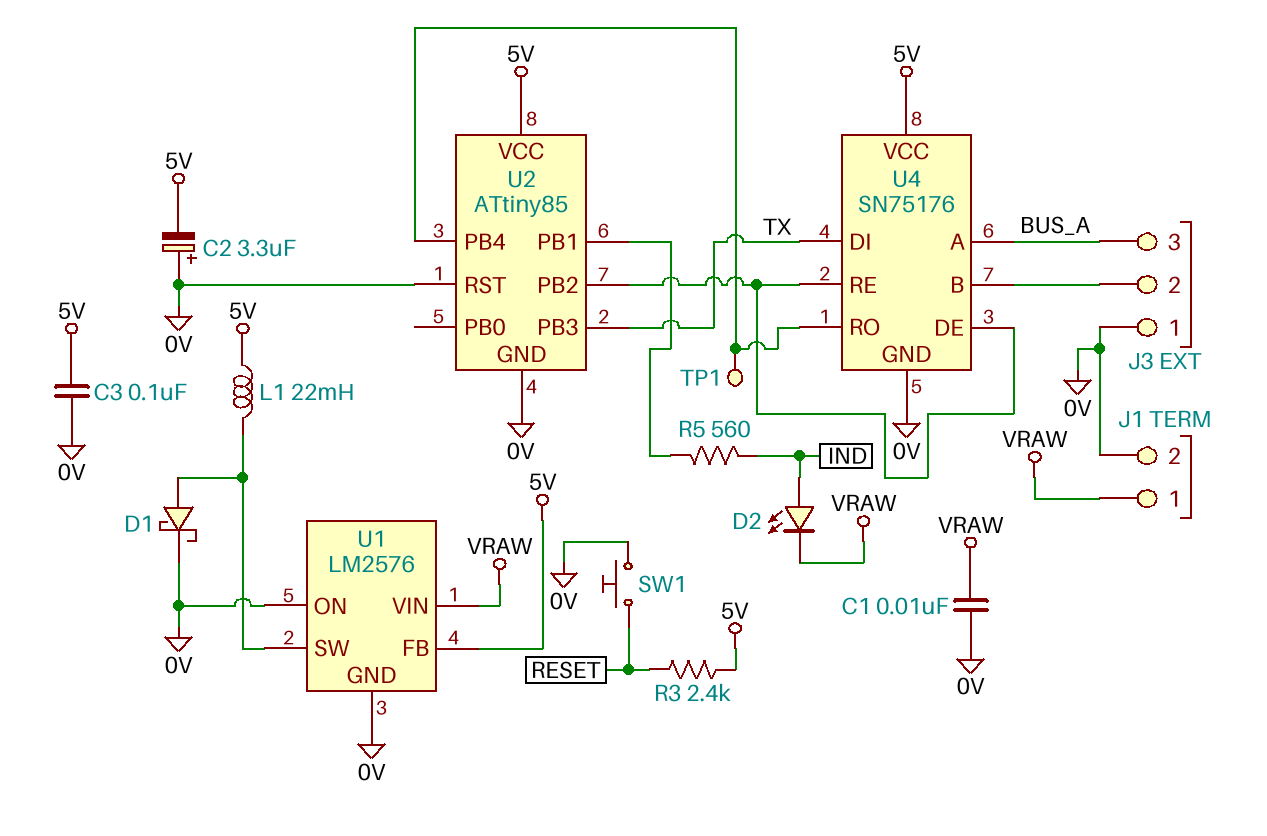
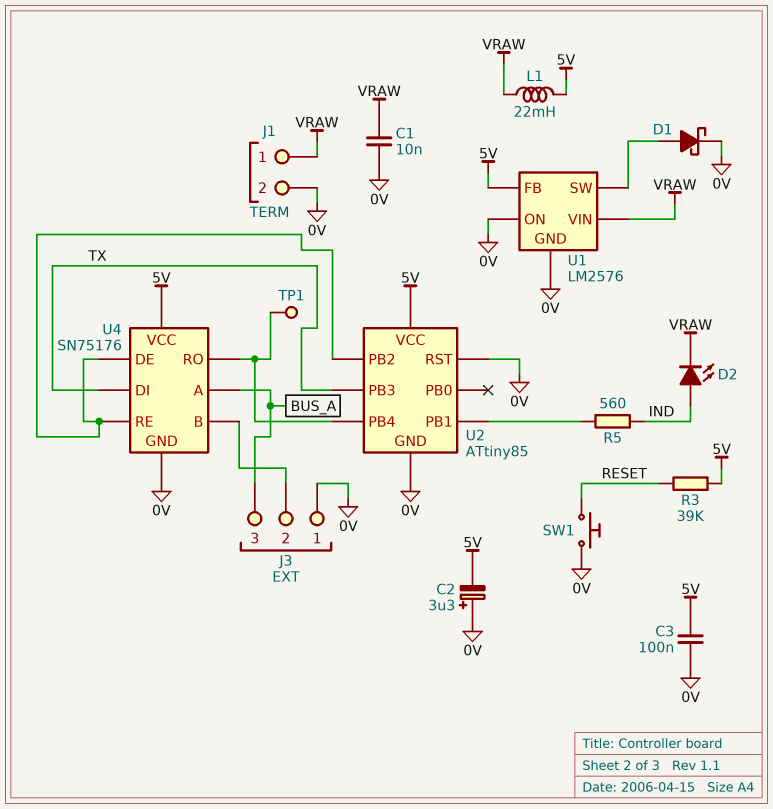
L1: 22mH (5V, U1/SW) -> 22mH (5V, VRAW)
R3: 2.4k (5V, RESET) -> 39k (5V, RESET)

